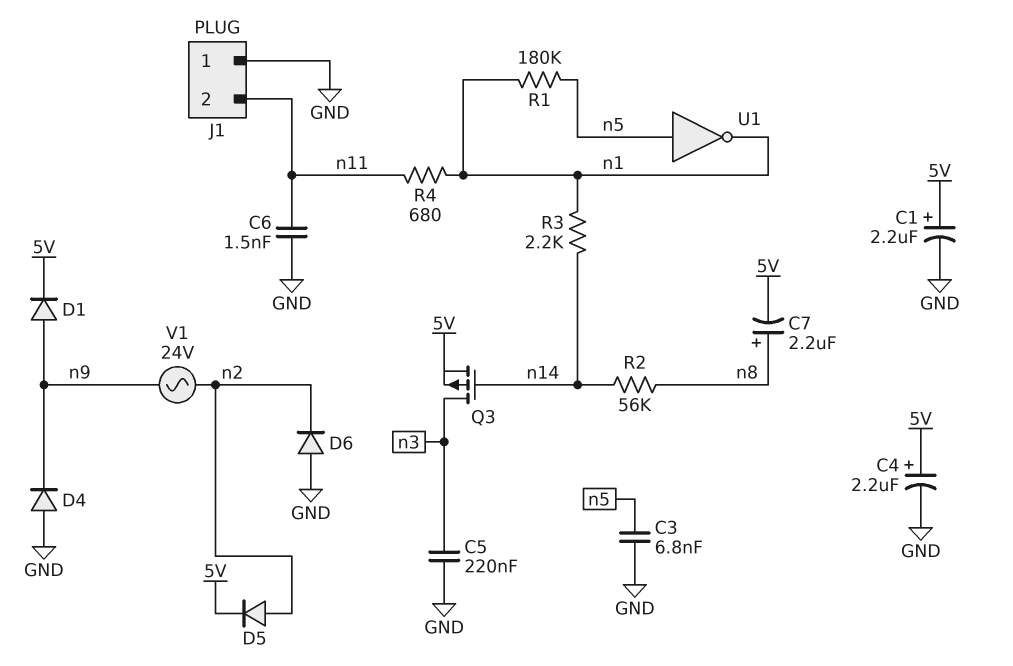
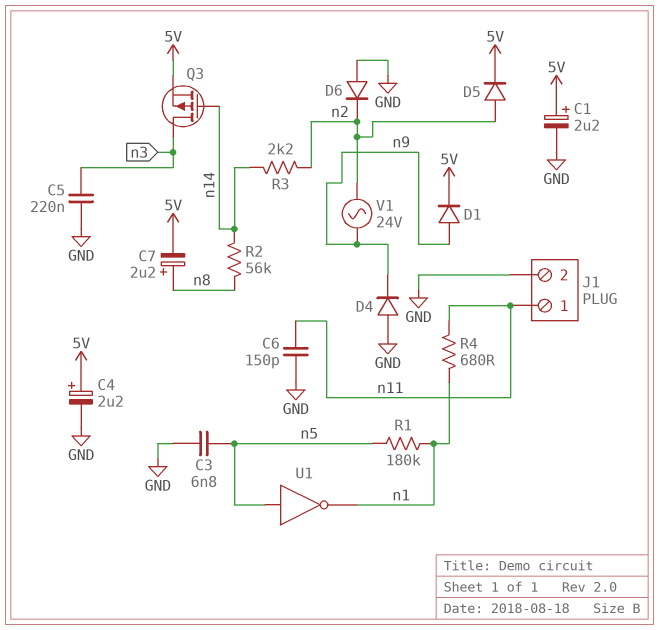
C6: 1.5nF (GND, n11) -> 150pF (GND, n11)
J1 pin 1: GND -> n11
J1 pin 2: n11 -> GND
R3: 2.2k (n1, n14) -> 2.2k (n2, n14)

